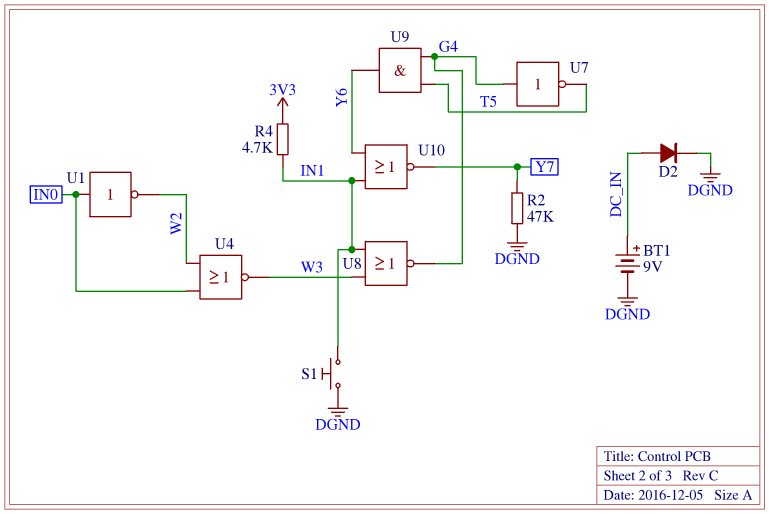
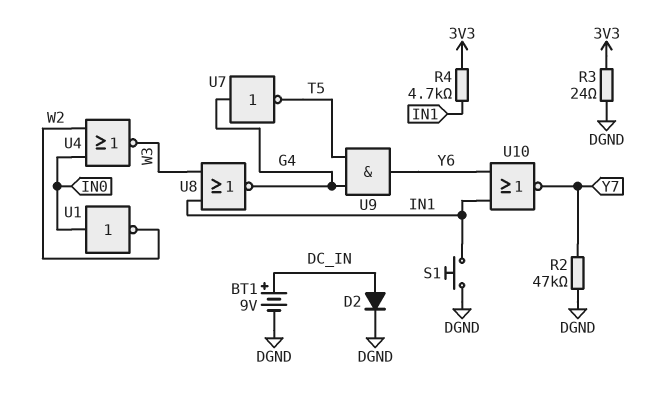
R3: none -> 24 (3V3, DGND)

